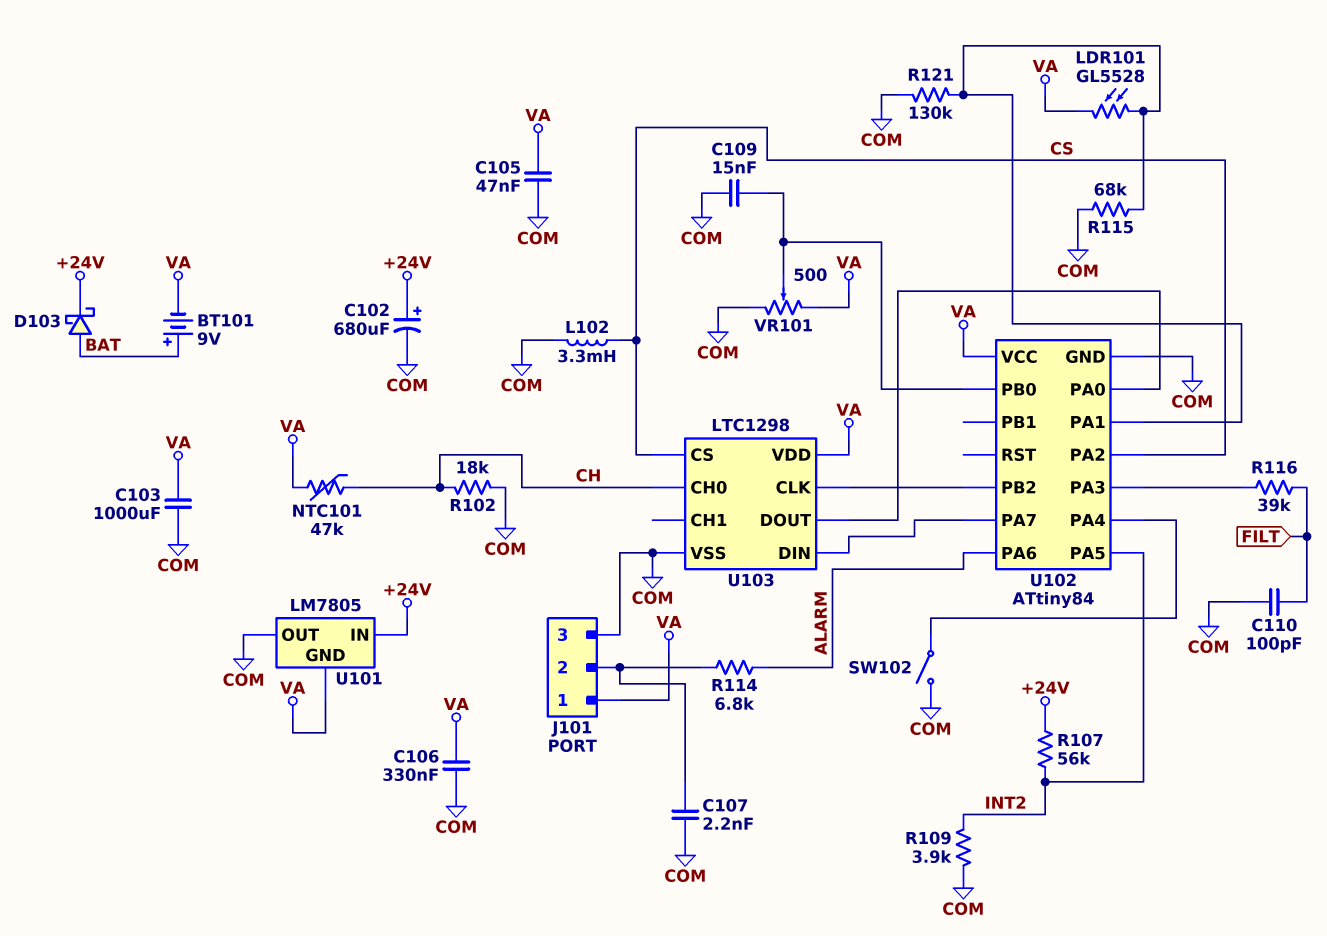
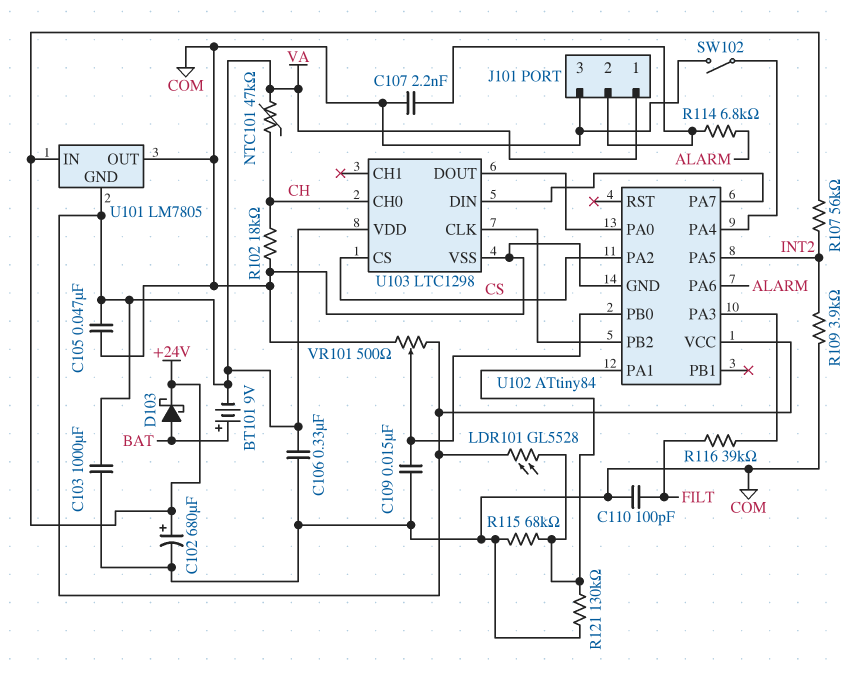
L102: 3.3mH (COM, CS) -> none

